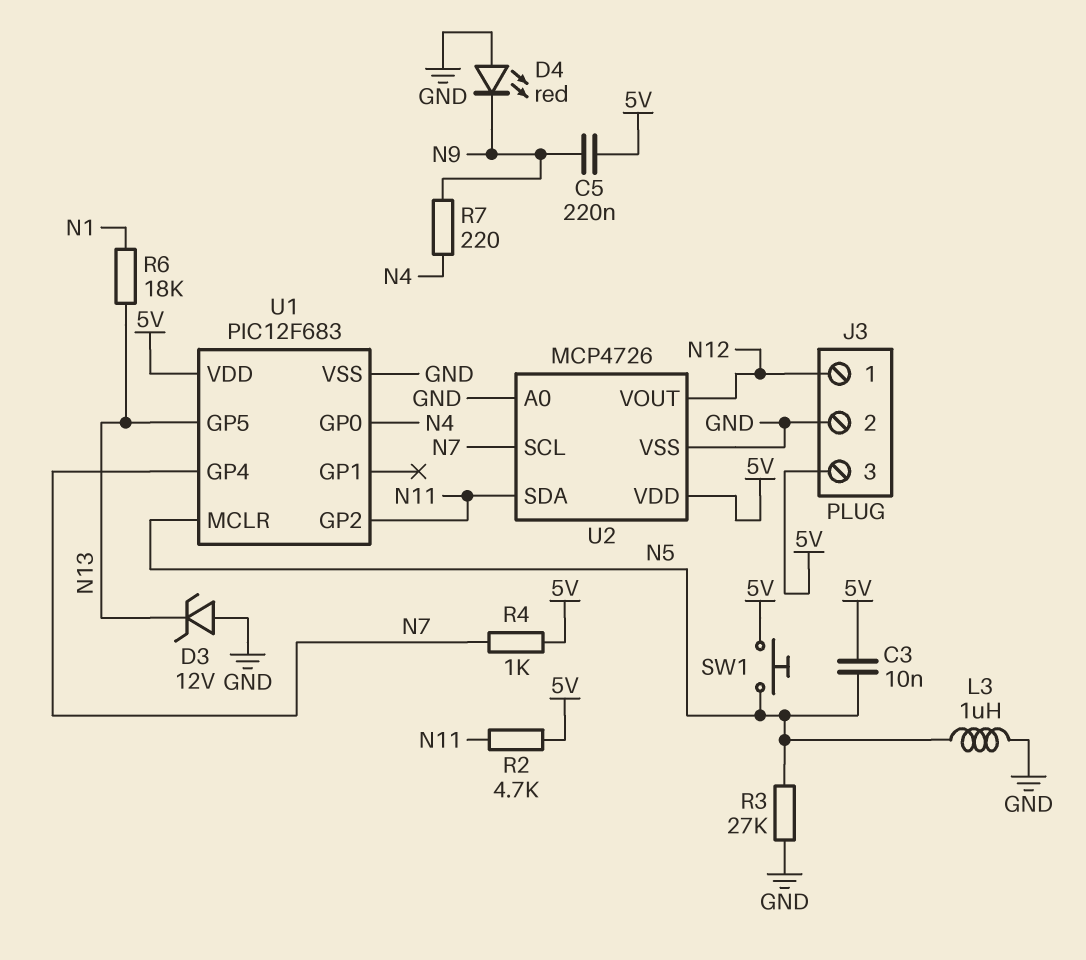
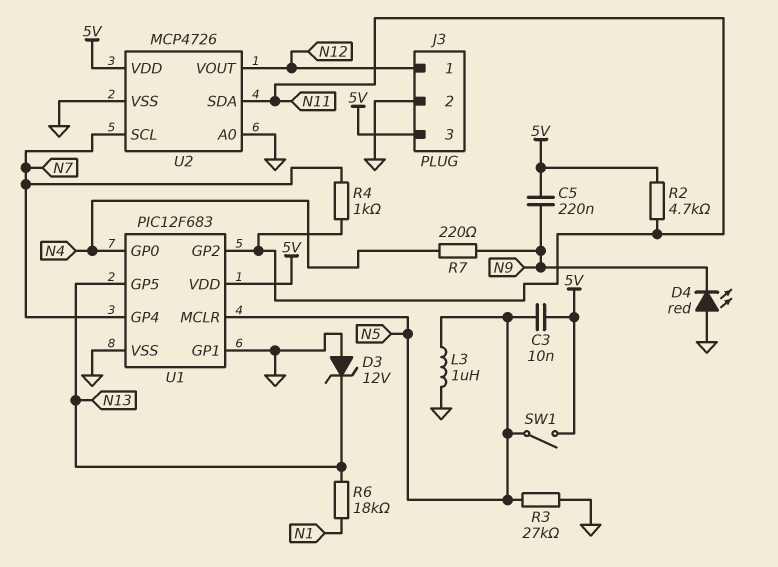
R4: 1k (5V, N7) -> 1k (N7, N11)
SW1: button (5V, N5) -> switch (5V, N5)
U1 pin GP1: none -> GND

